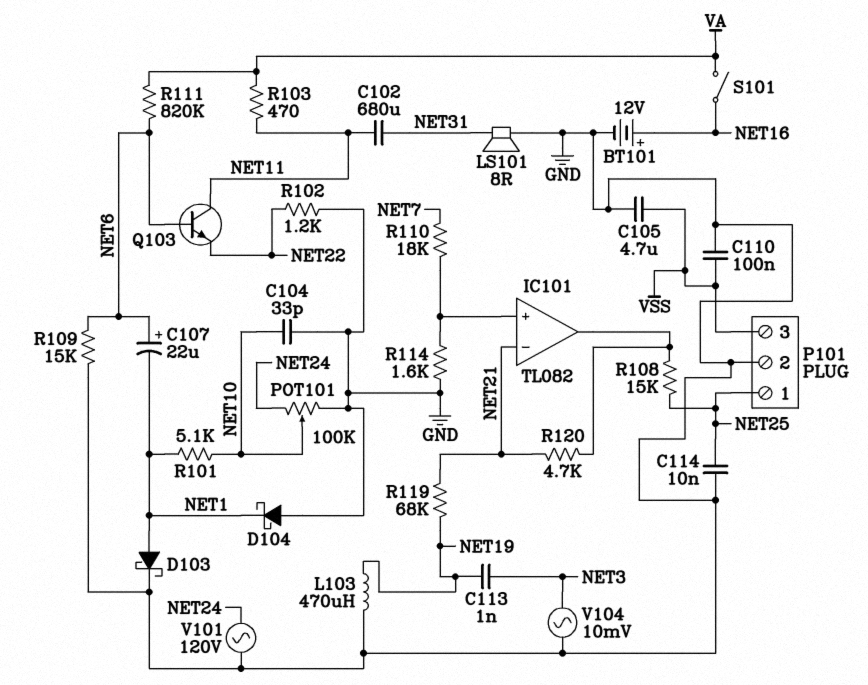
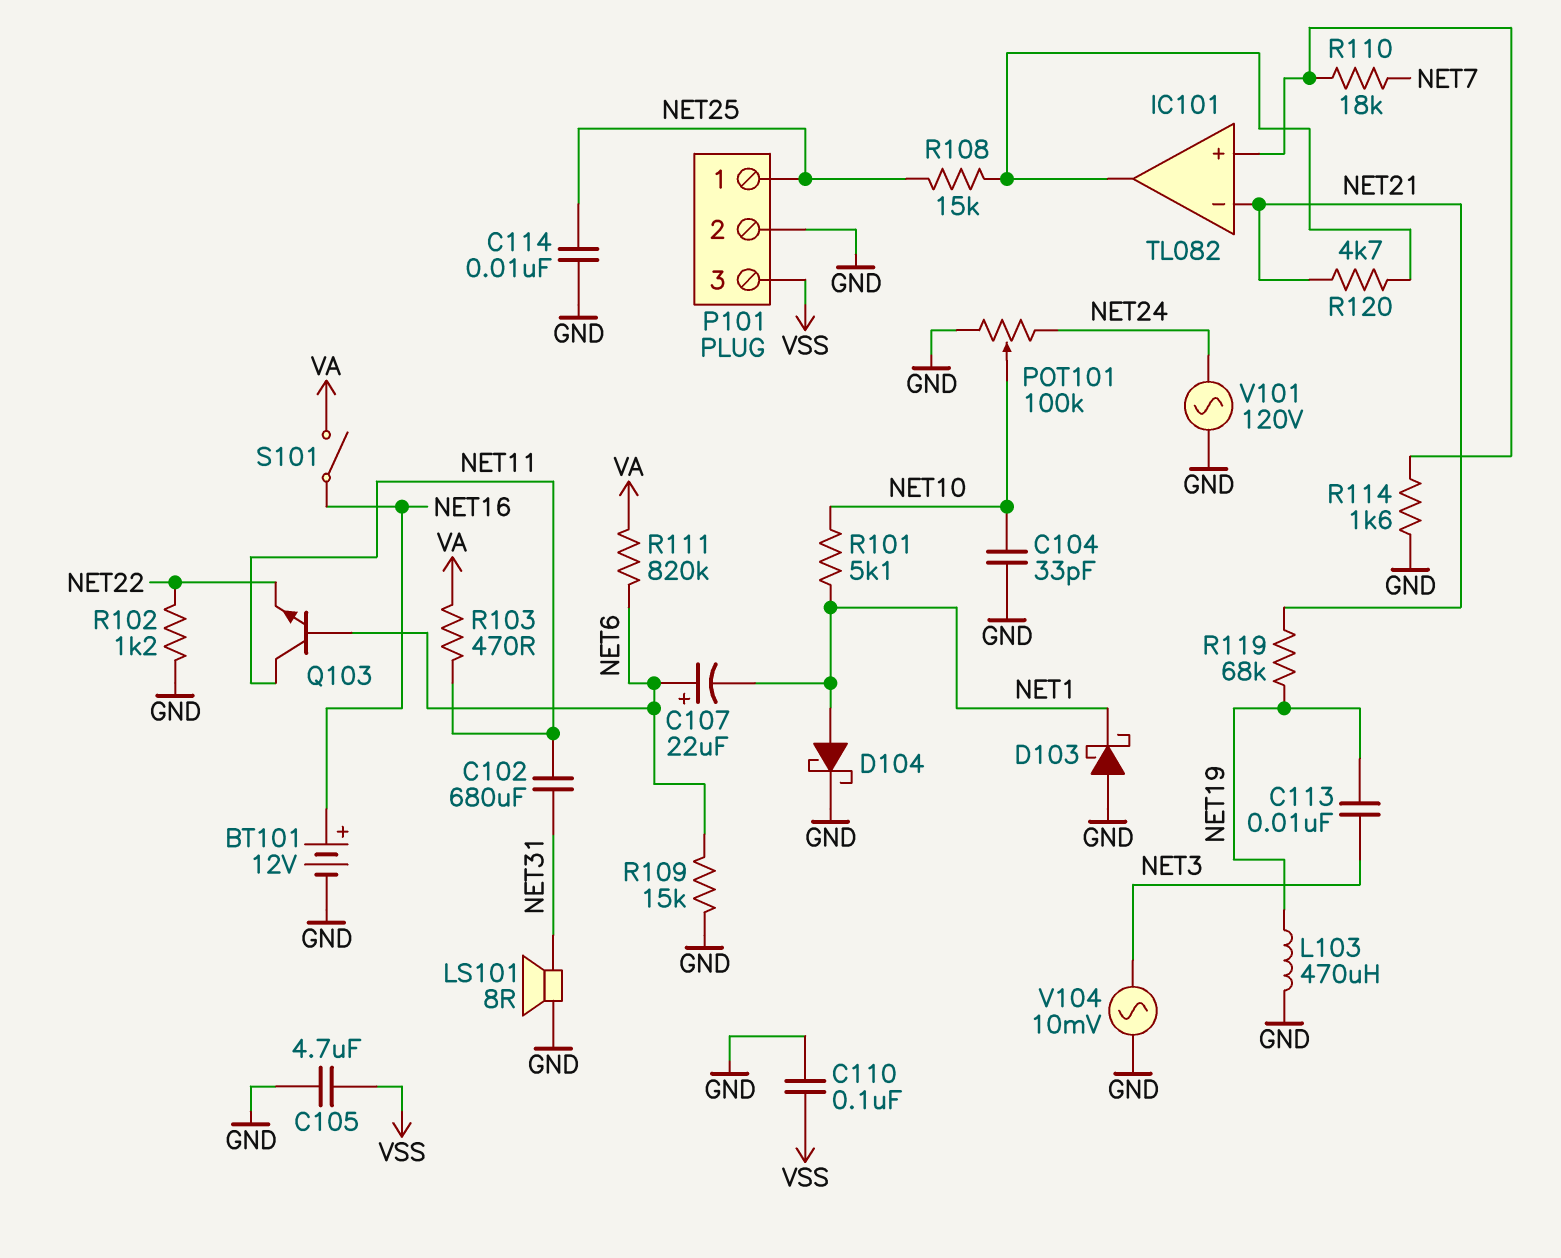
C113: 1nF (NET3, NET19) -> 10nF (NET3, NET19)
D103: schottky (A NET1, K GND) -> schottky (A GND, K NET1)
D104: schottky (A GND, K NET1) -> schottky (A NET1, K GND)

